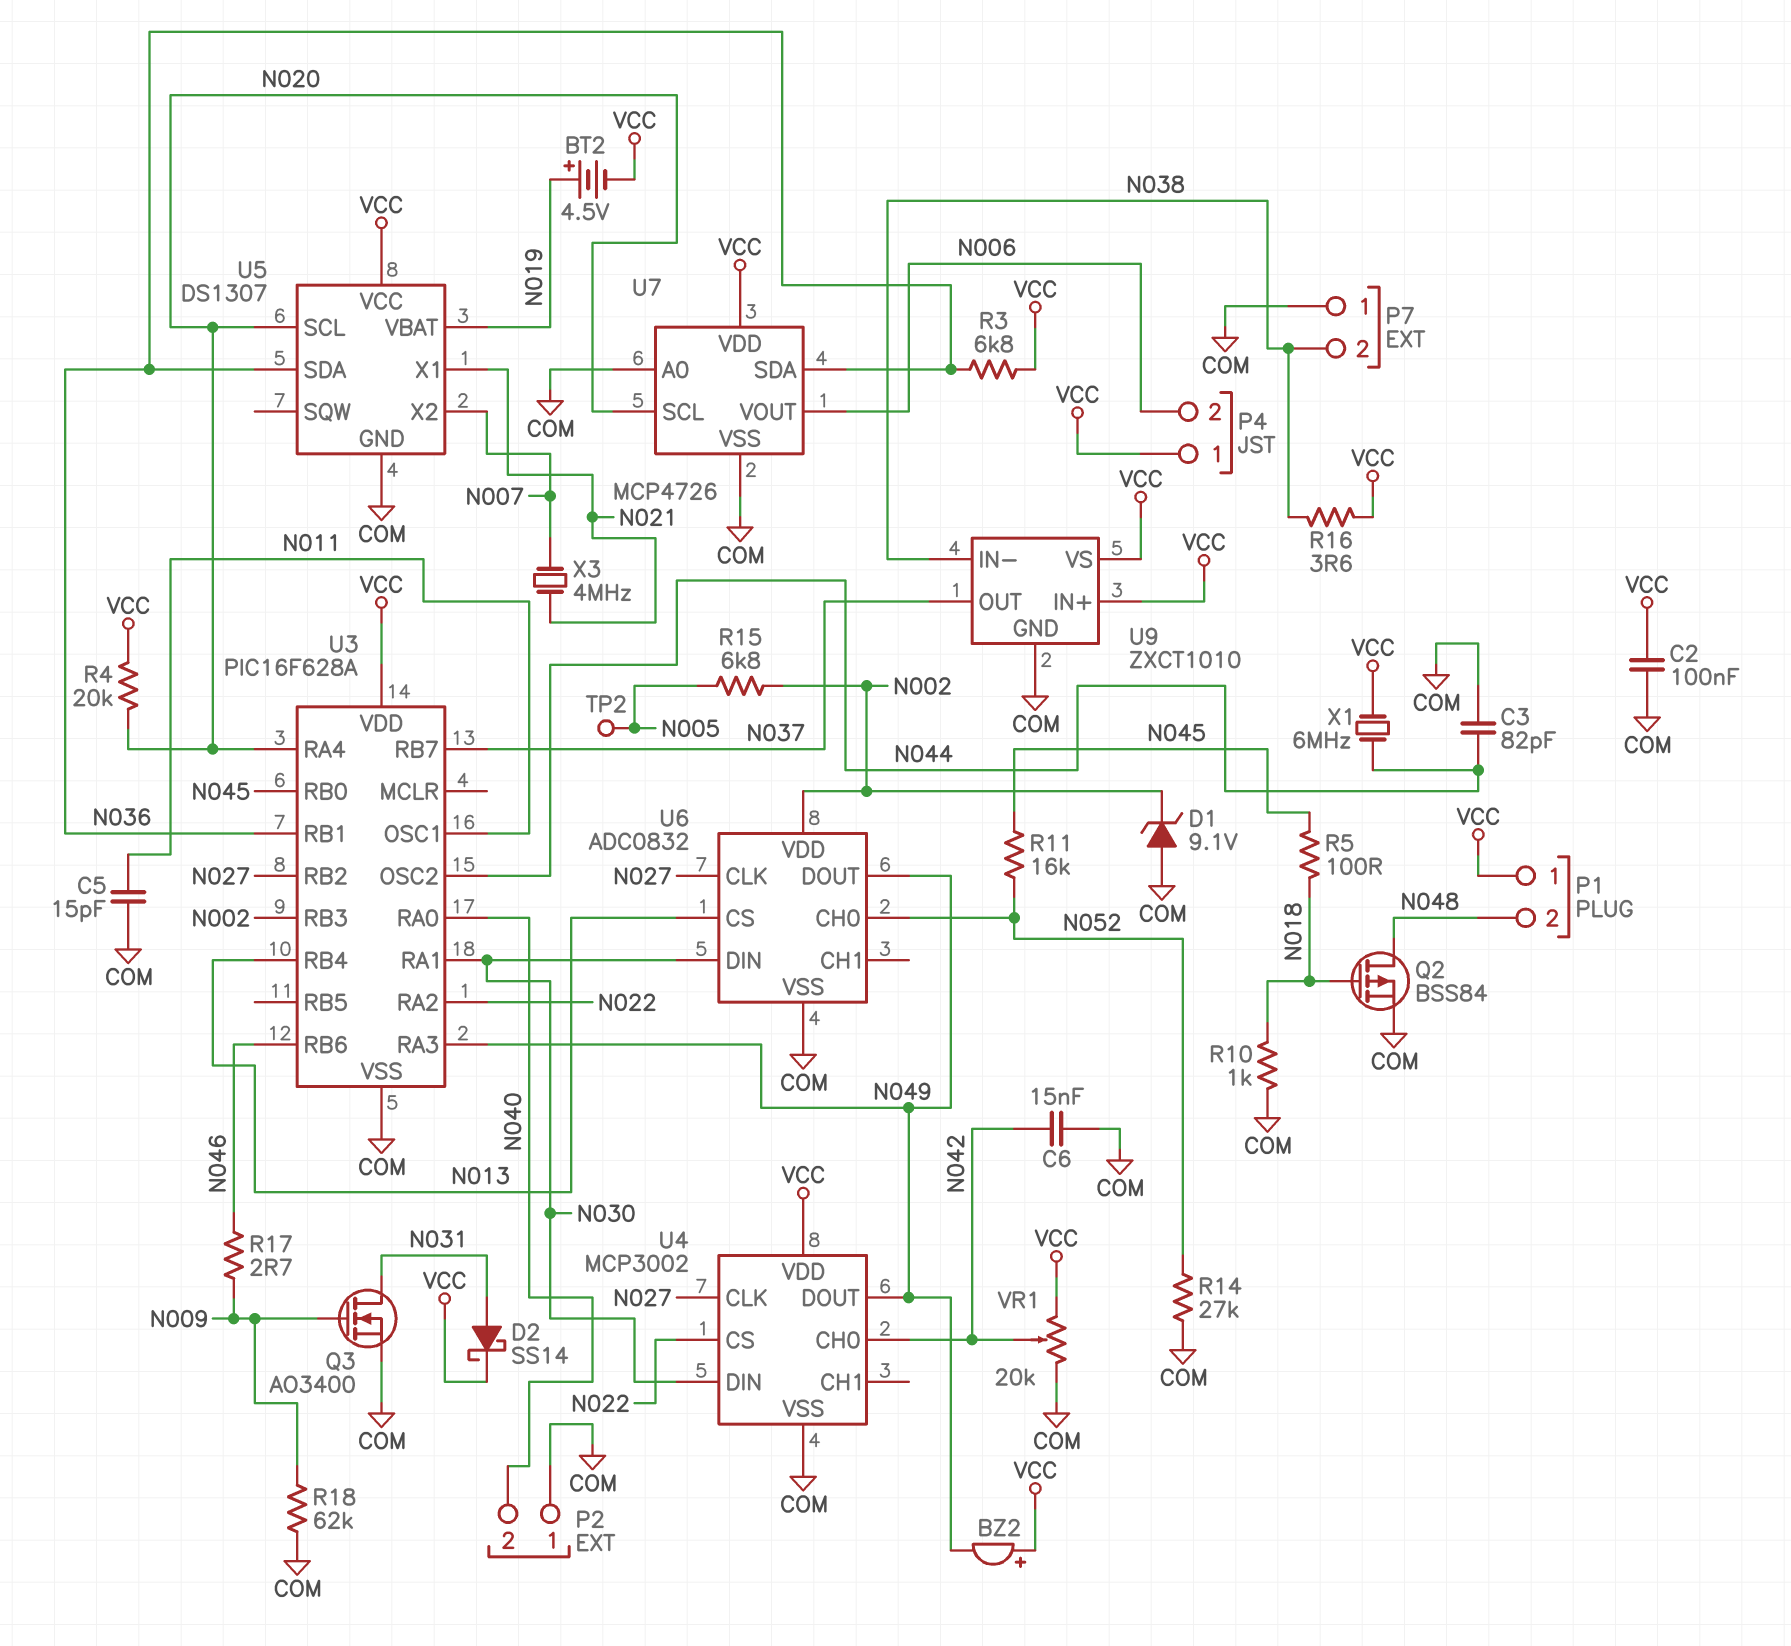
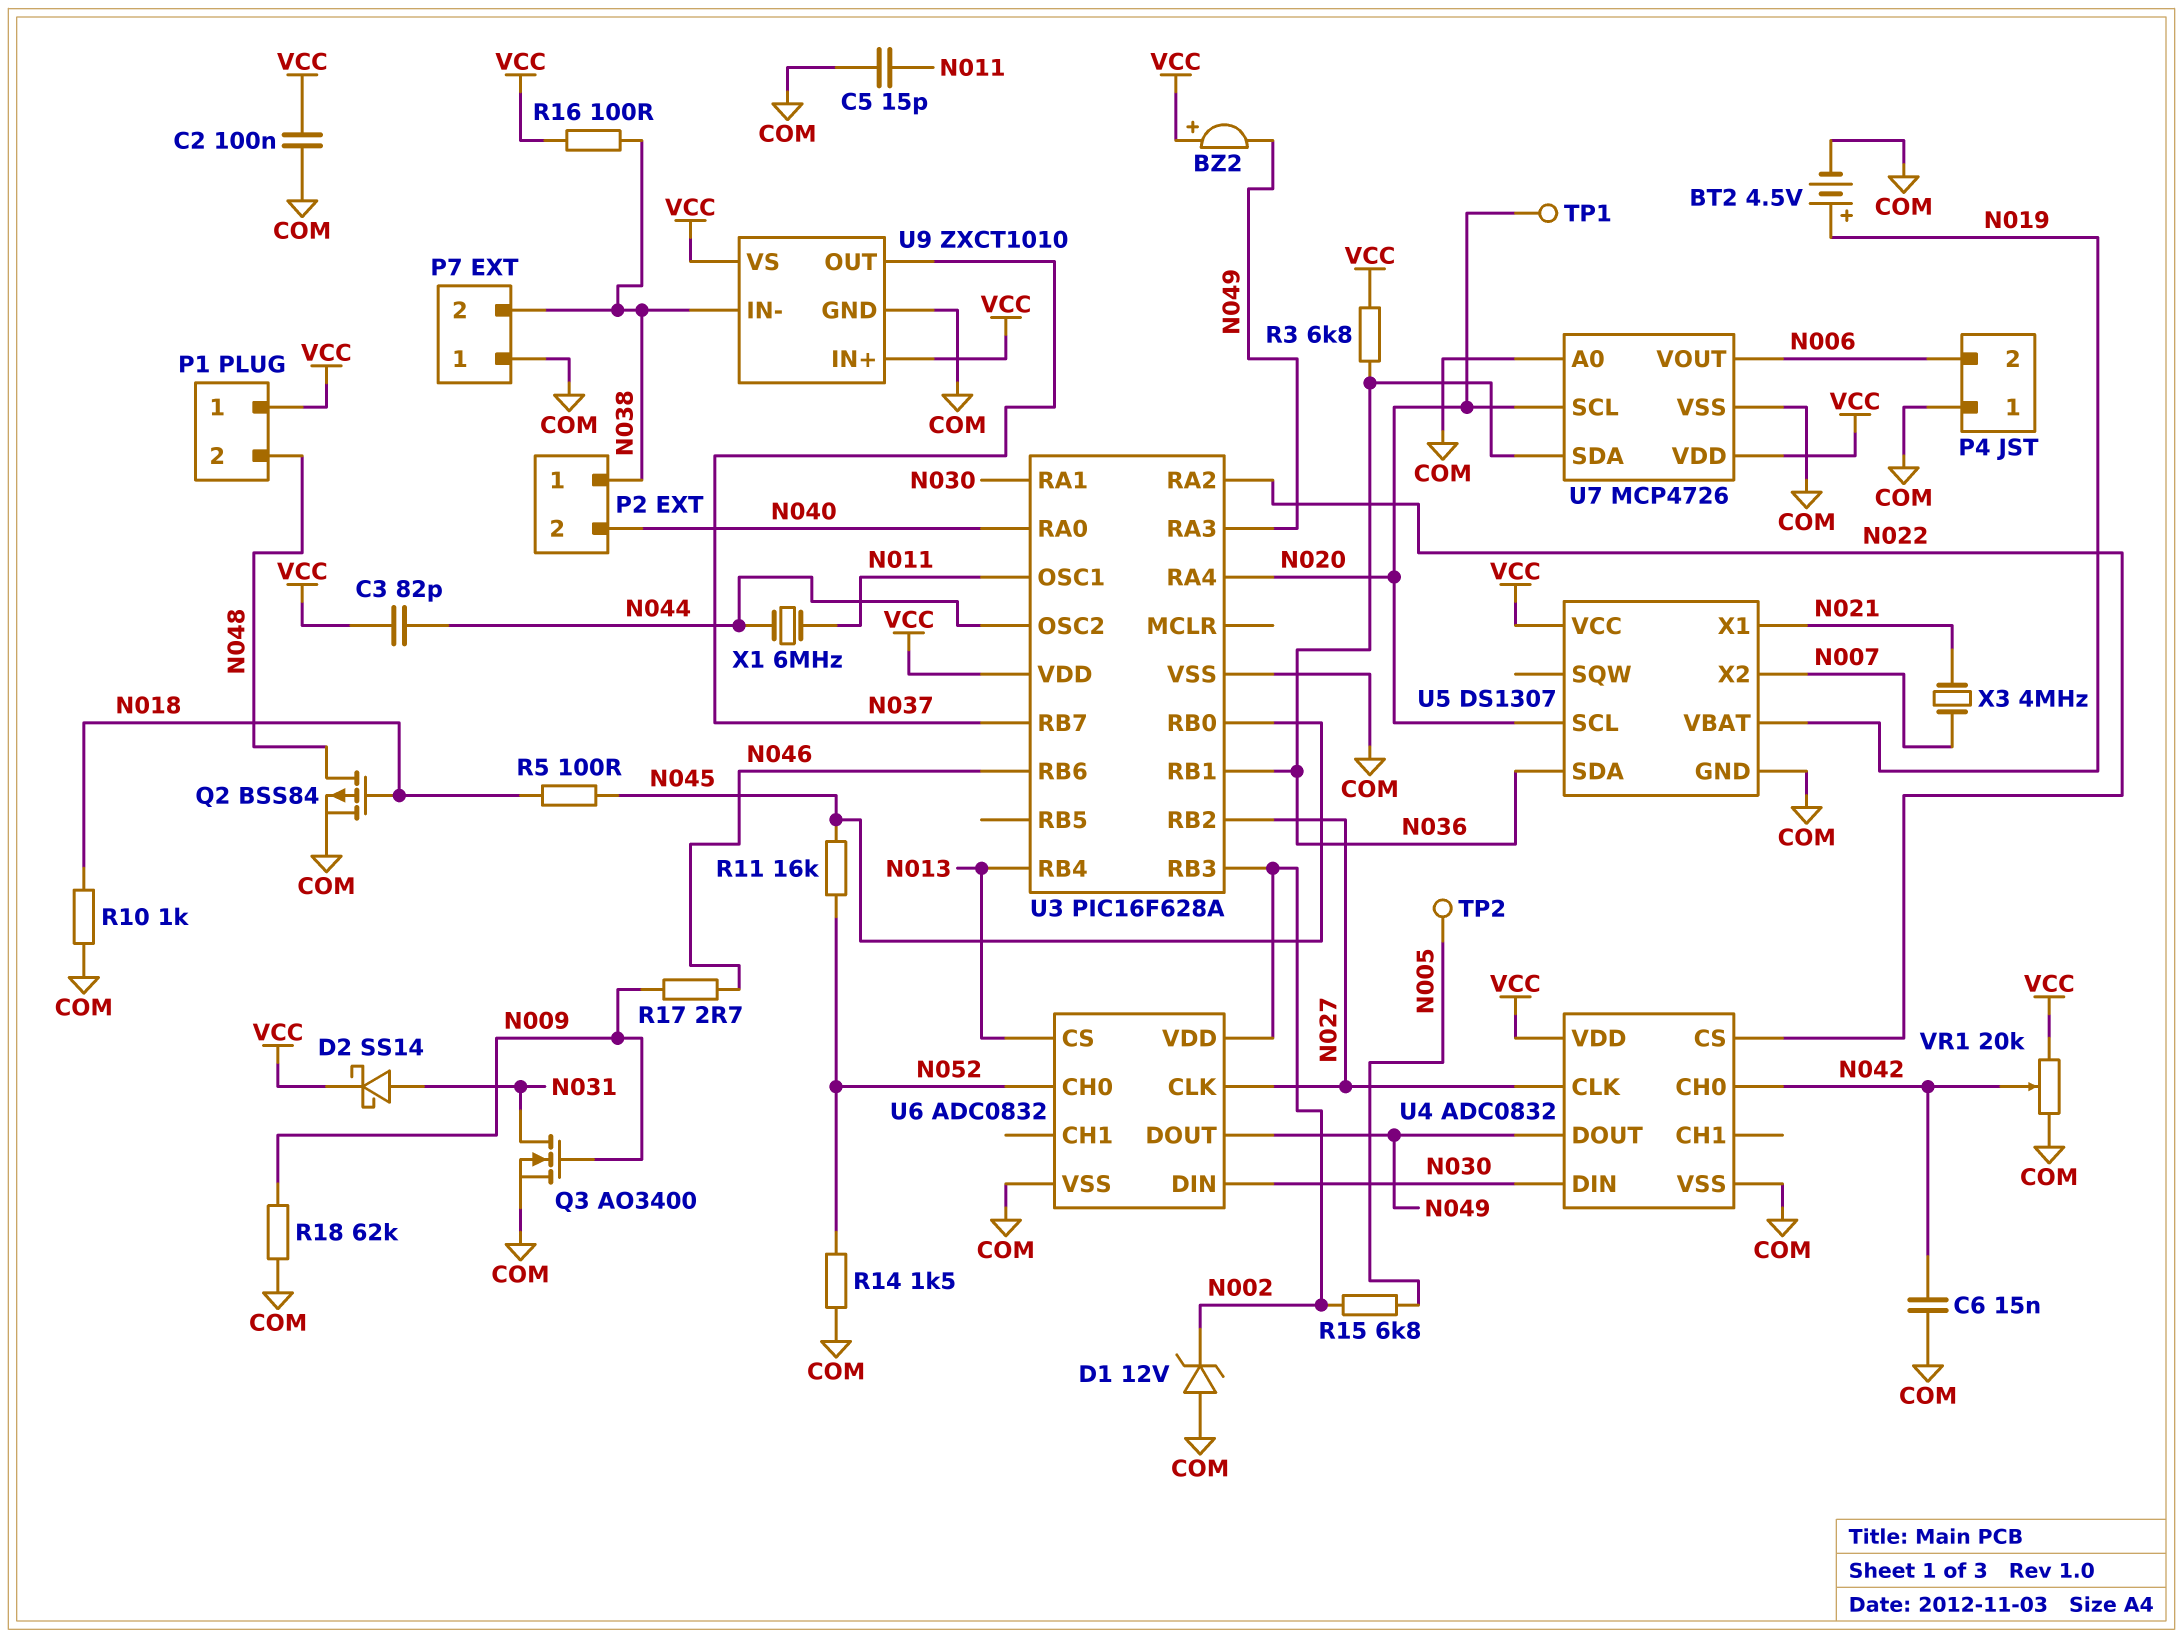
BT2: 4.5V (plus N019, minus VCC) -> 4.5V (plus N019, minus COM)
C3: 82pF (COM, N044) -> 82pF (N044, VCC)
D1: zener 9.1V (A COM, K N002) -> zener 12V (A COM, K N002)
P2 pin 1: COM -> N038
P4 pin 1: VCC -> COM
R4: 20k (N020, VCC) -> none
R14: 27k (COM, N052) -> 1.5k (COM, N052)
R16: 3.6 (N038, VCC) -> 100 (N038, VCC)
TP1: none -> test point (N020)
U4: MCP3002 -> ADC0832
X1: 6MHz (N044, VCC) -> 6MHz (N011, N044)

